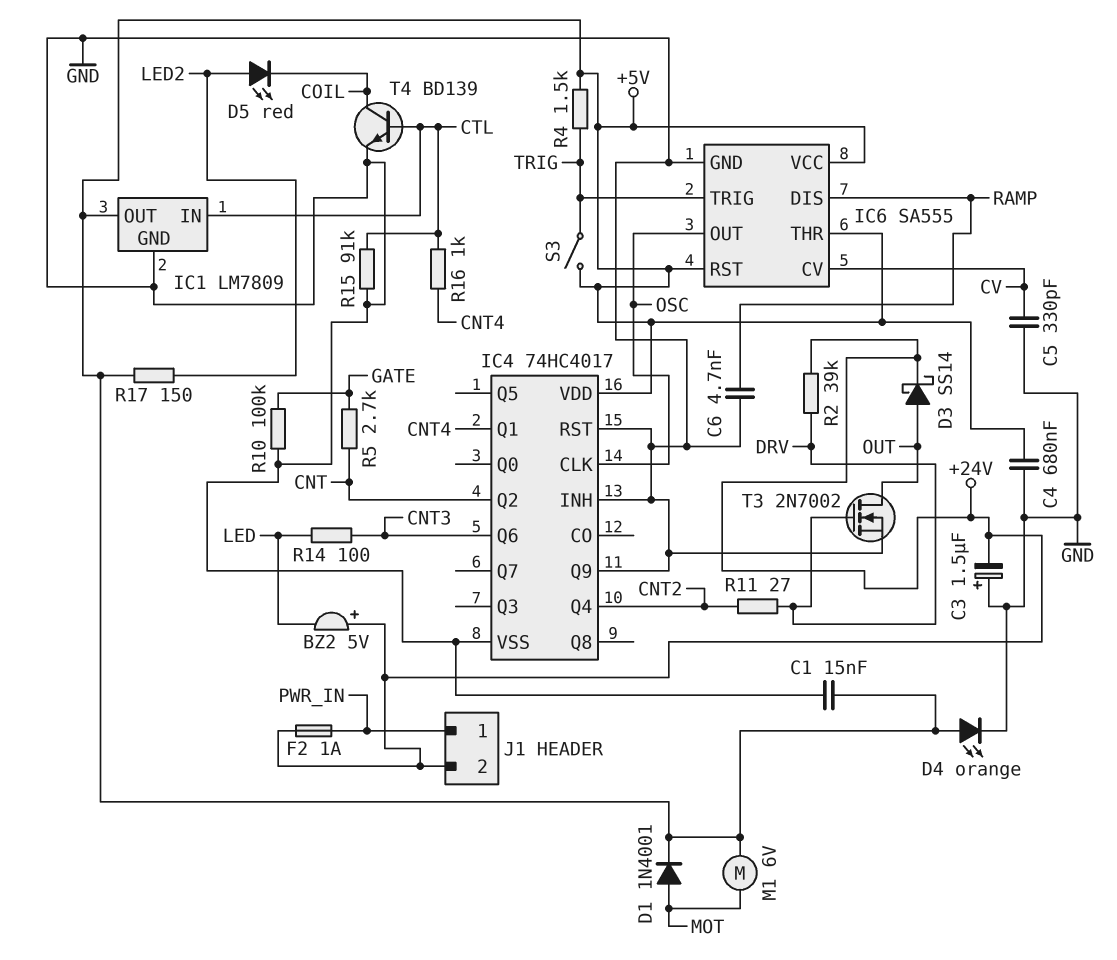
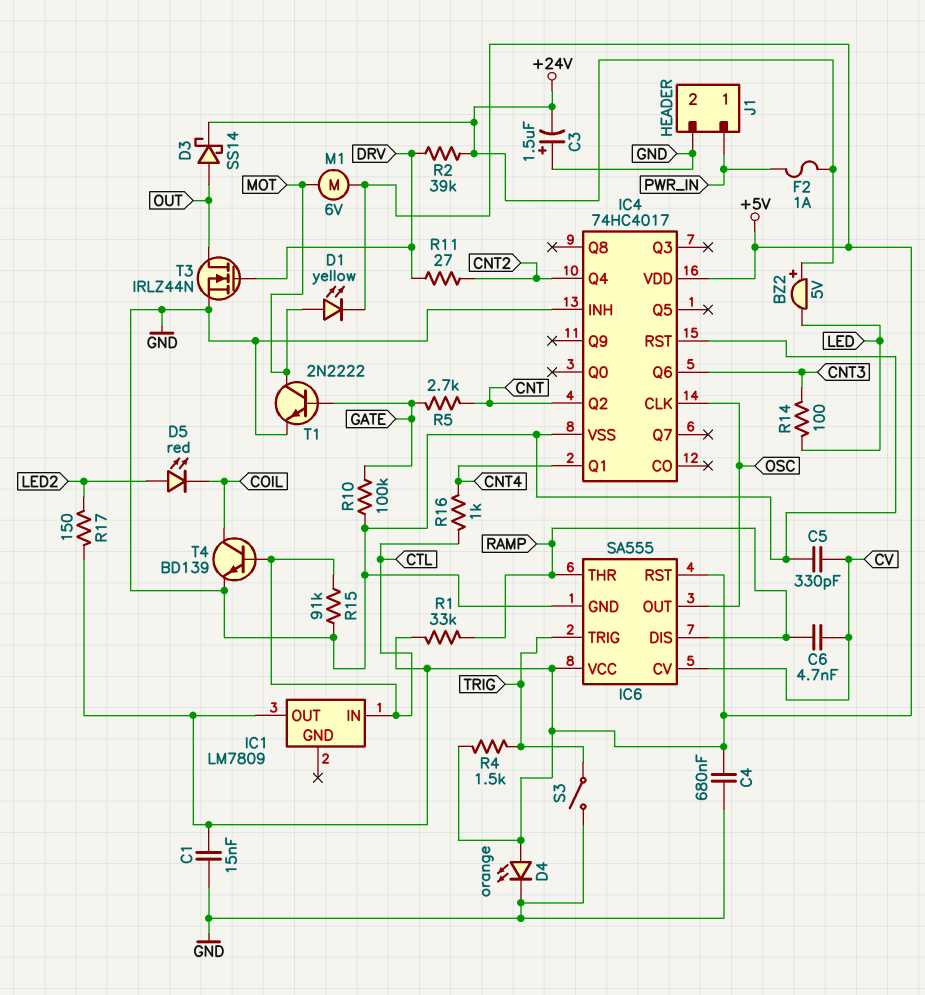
C6: 4.7nF (GND, RAMP) -> 4.7nF (CV, RAMP)
D1: diode 1N4001 (A MOT, K +5V) -> LED yellow (A MOT, K +5V)
IC1 pin GND: GND -> none
IC4 pin Q9: GND -> none
IC6 pin THR: +5V -> RAMP
J1 pin 2: +24V -> GND
R1: none -> 33k (+5V, RAMP)
S3: switch (+5V, TRIG) -> switch (GND, TRIG)
T1: none -> NPN 2N2222 (B GATE, C MOT, E GND)
T3: NMOS 2N7002 (G DRV, D OUT, S GND) -> NMOS IRLZ44N (G DRV, D OUT, S GND)

